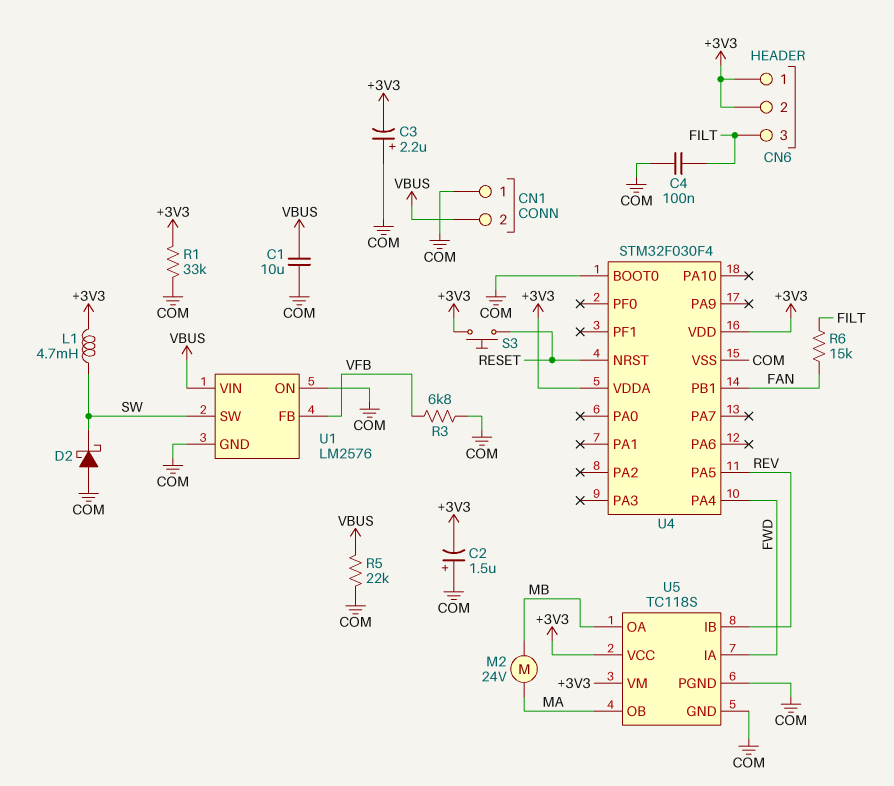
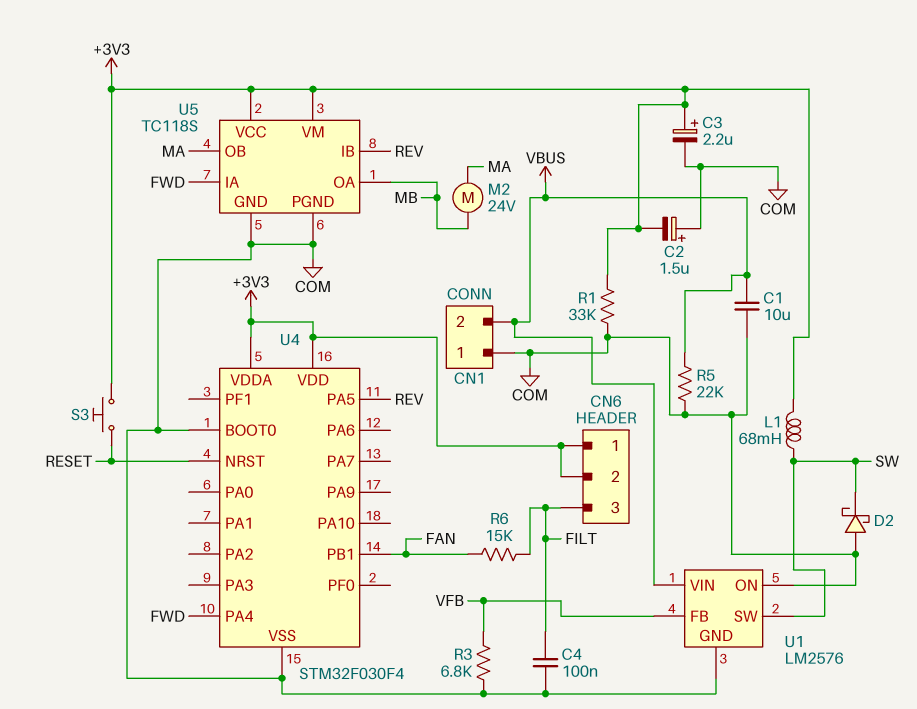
C3: 2.2uF (plus COM, minus +3V3) -> 2.2uF (plus +3V3, minus COM)
L1: 4.7mH (+3V3, SW) -> 68mH (+3V3, SW)

